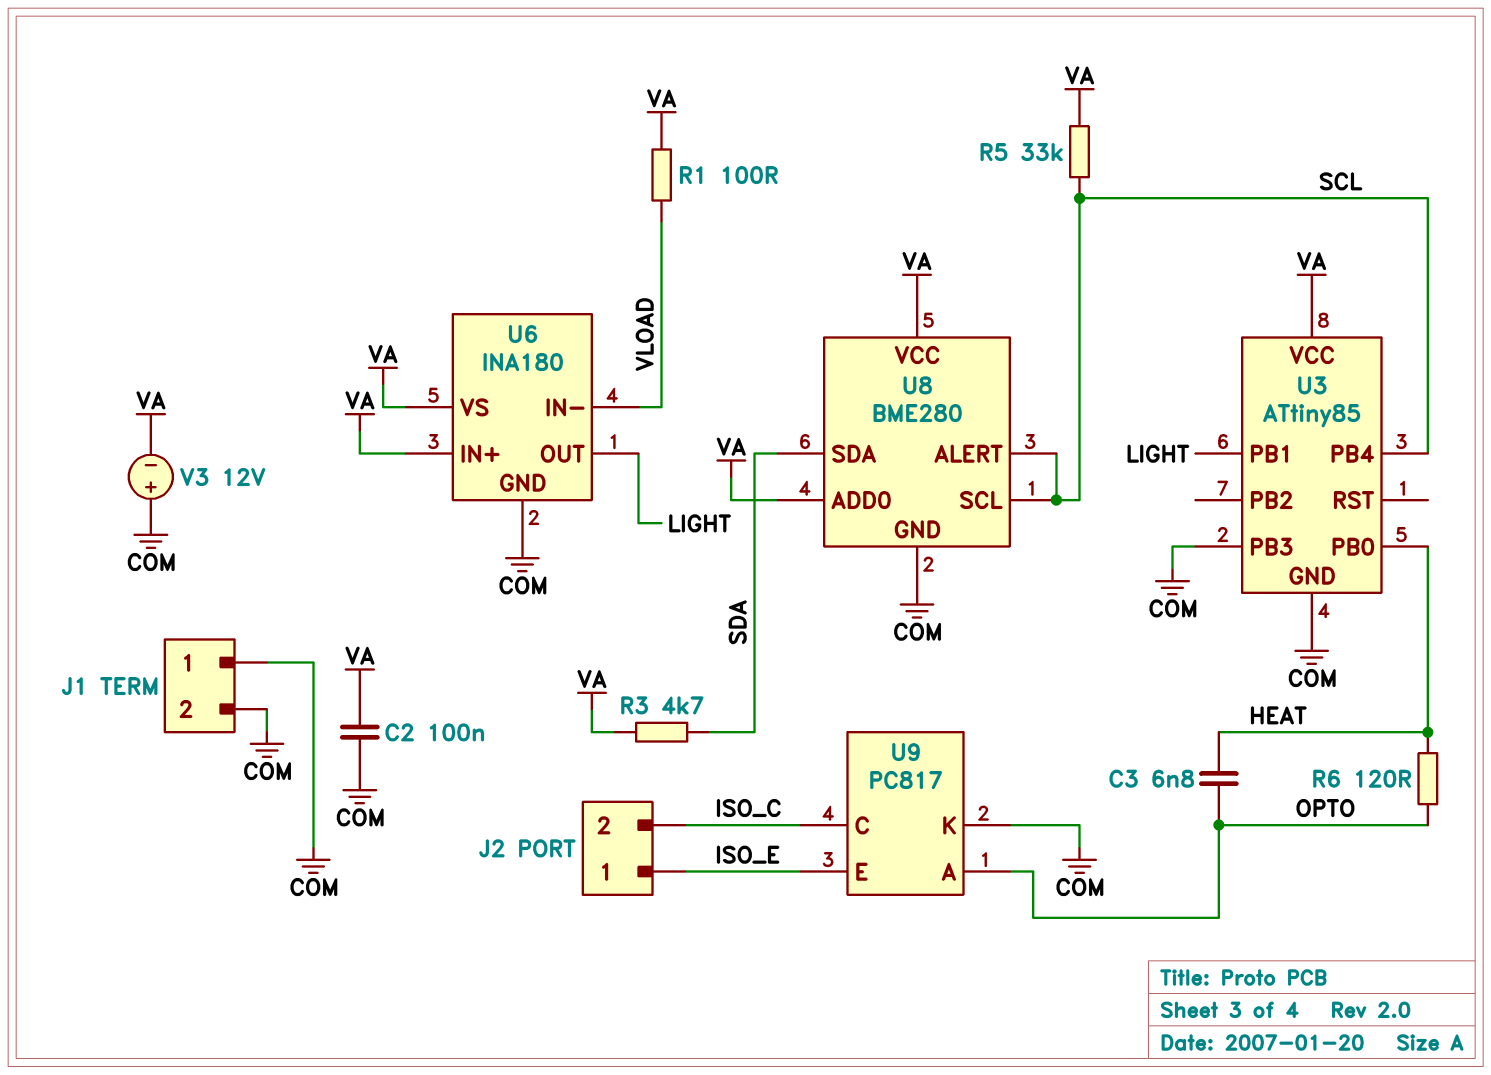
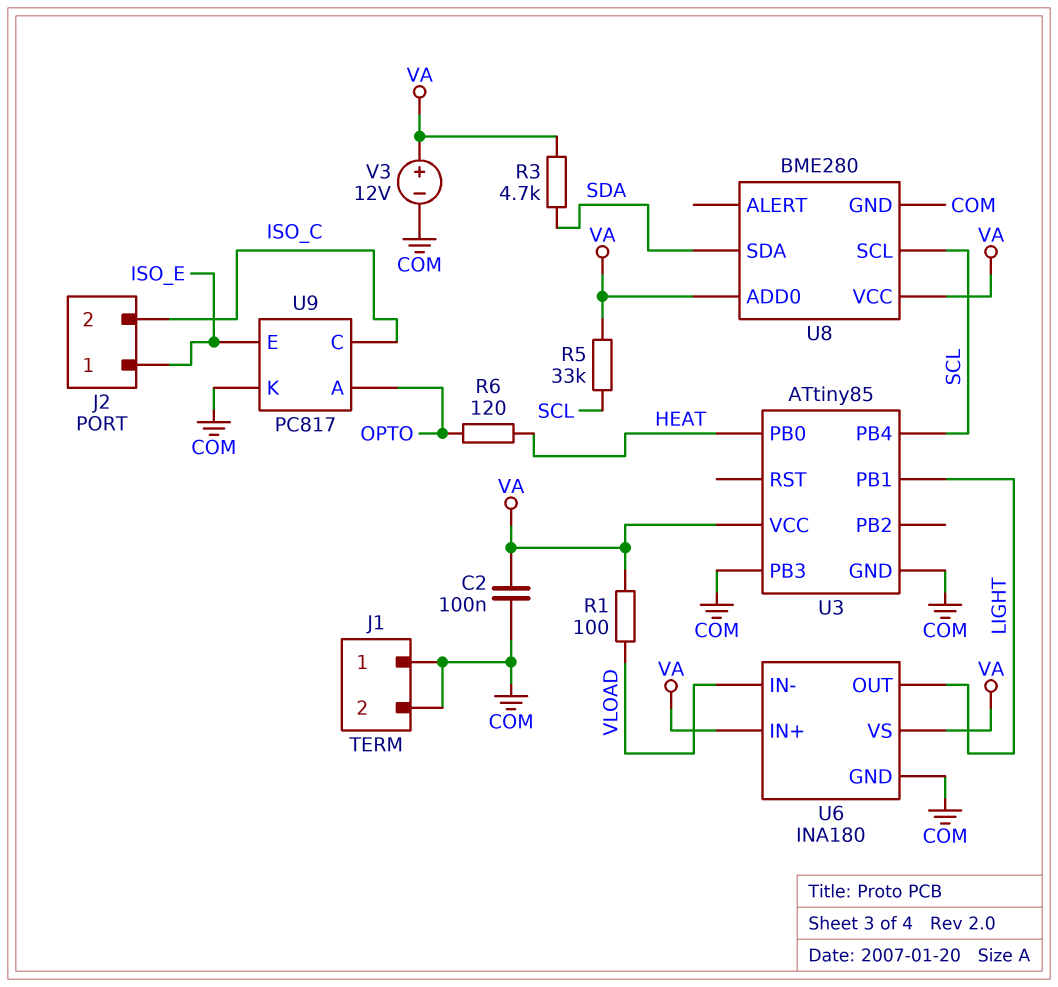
C3: 6.8nF (HEAT, OPTO) -> none
U8 pin ALERT: SCL -> none
V3: 12V (plus COM, minus VA) -> 12V (plus VA, minus COM)

